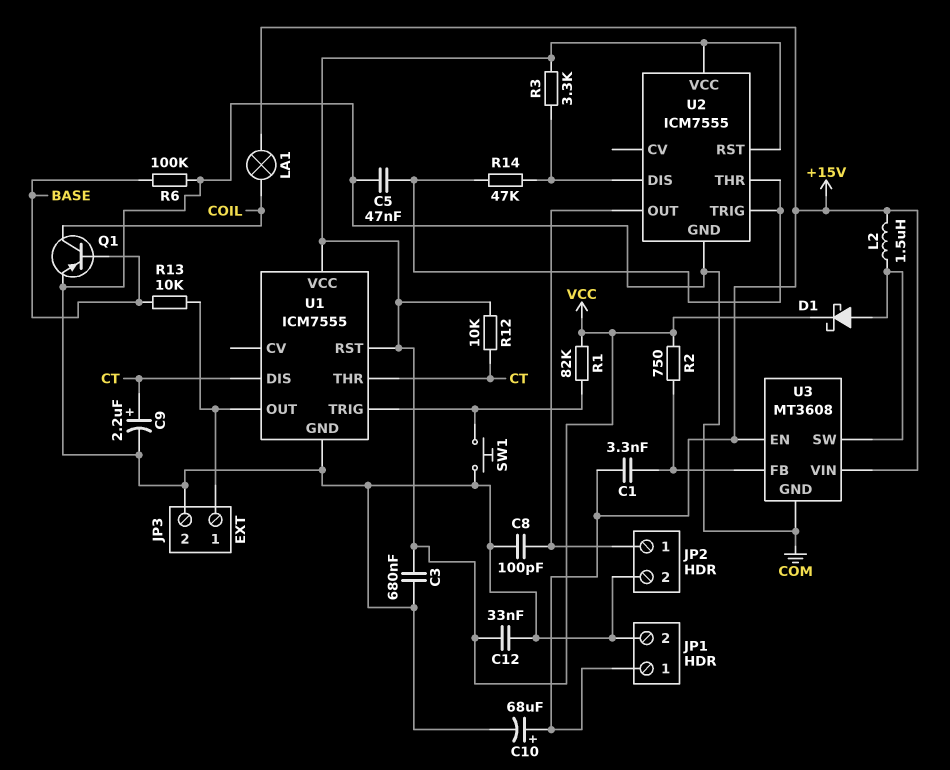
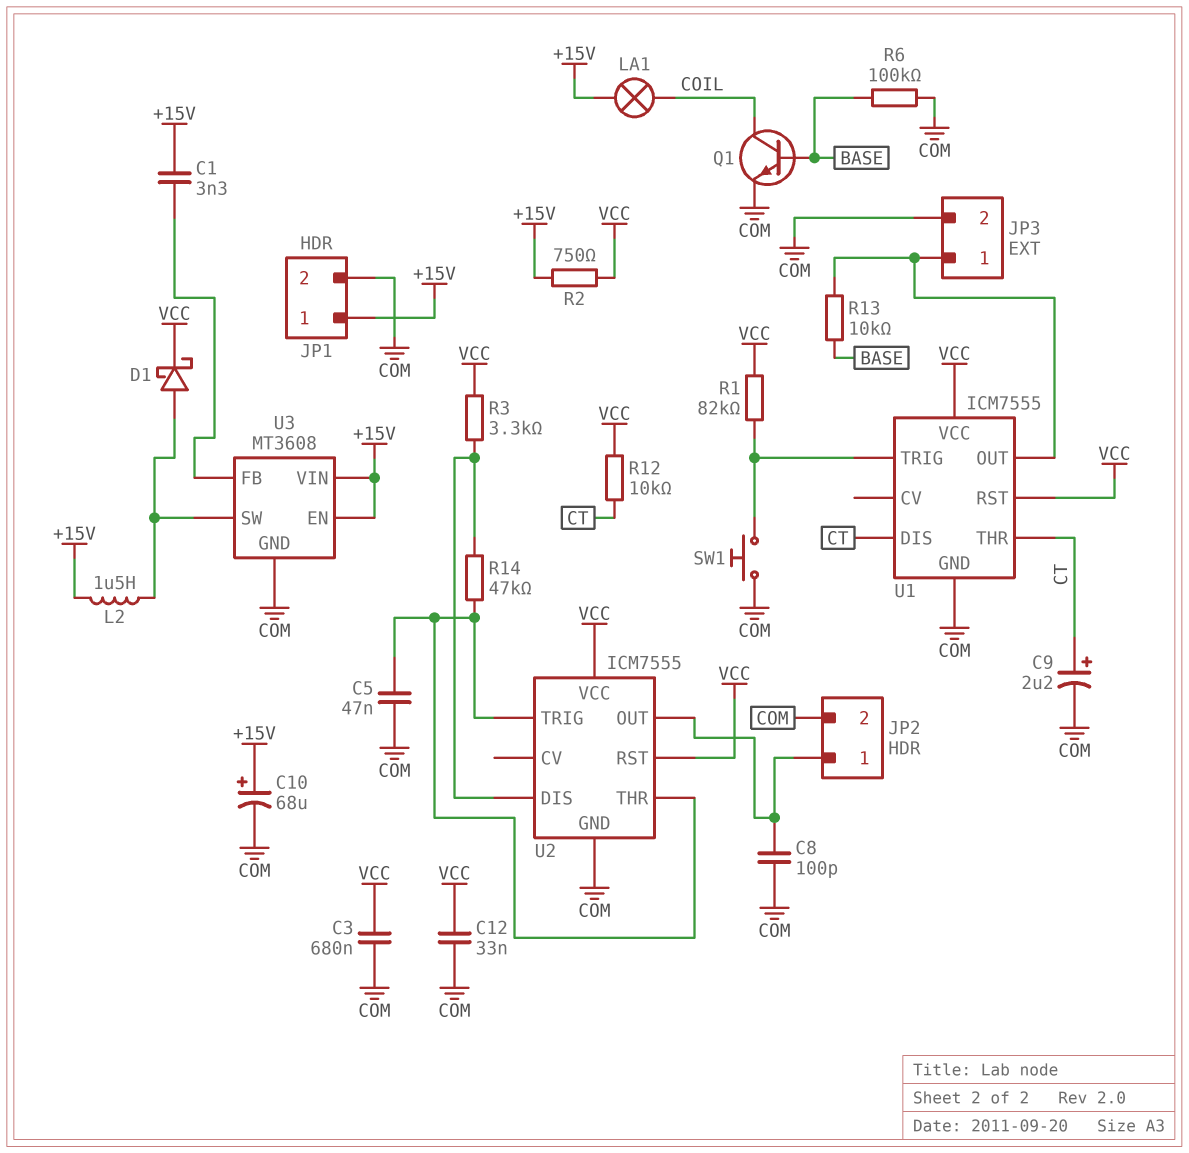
Q1: PNP (B BASE, C COIL, E COM) -> NPN (B BASE, C COIL, E COM)
R2: 750 (U3/FB, VCC) -> 750 (+15V, VCC)

